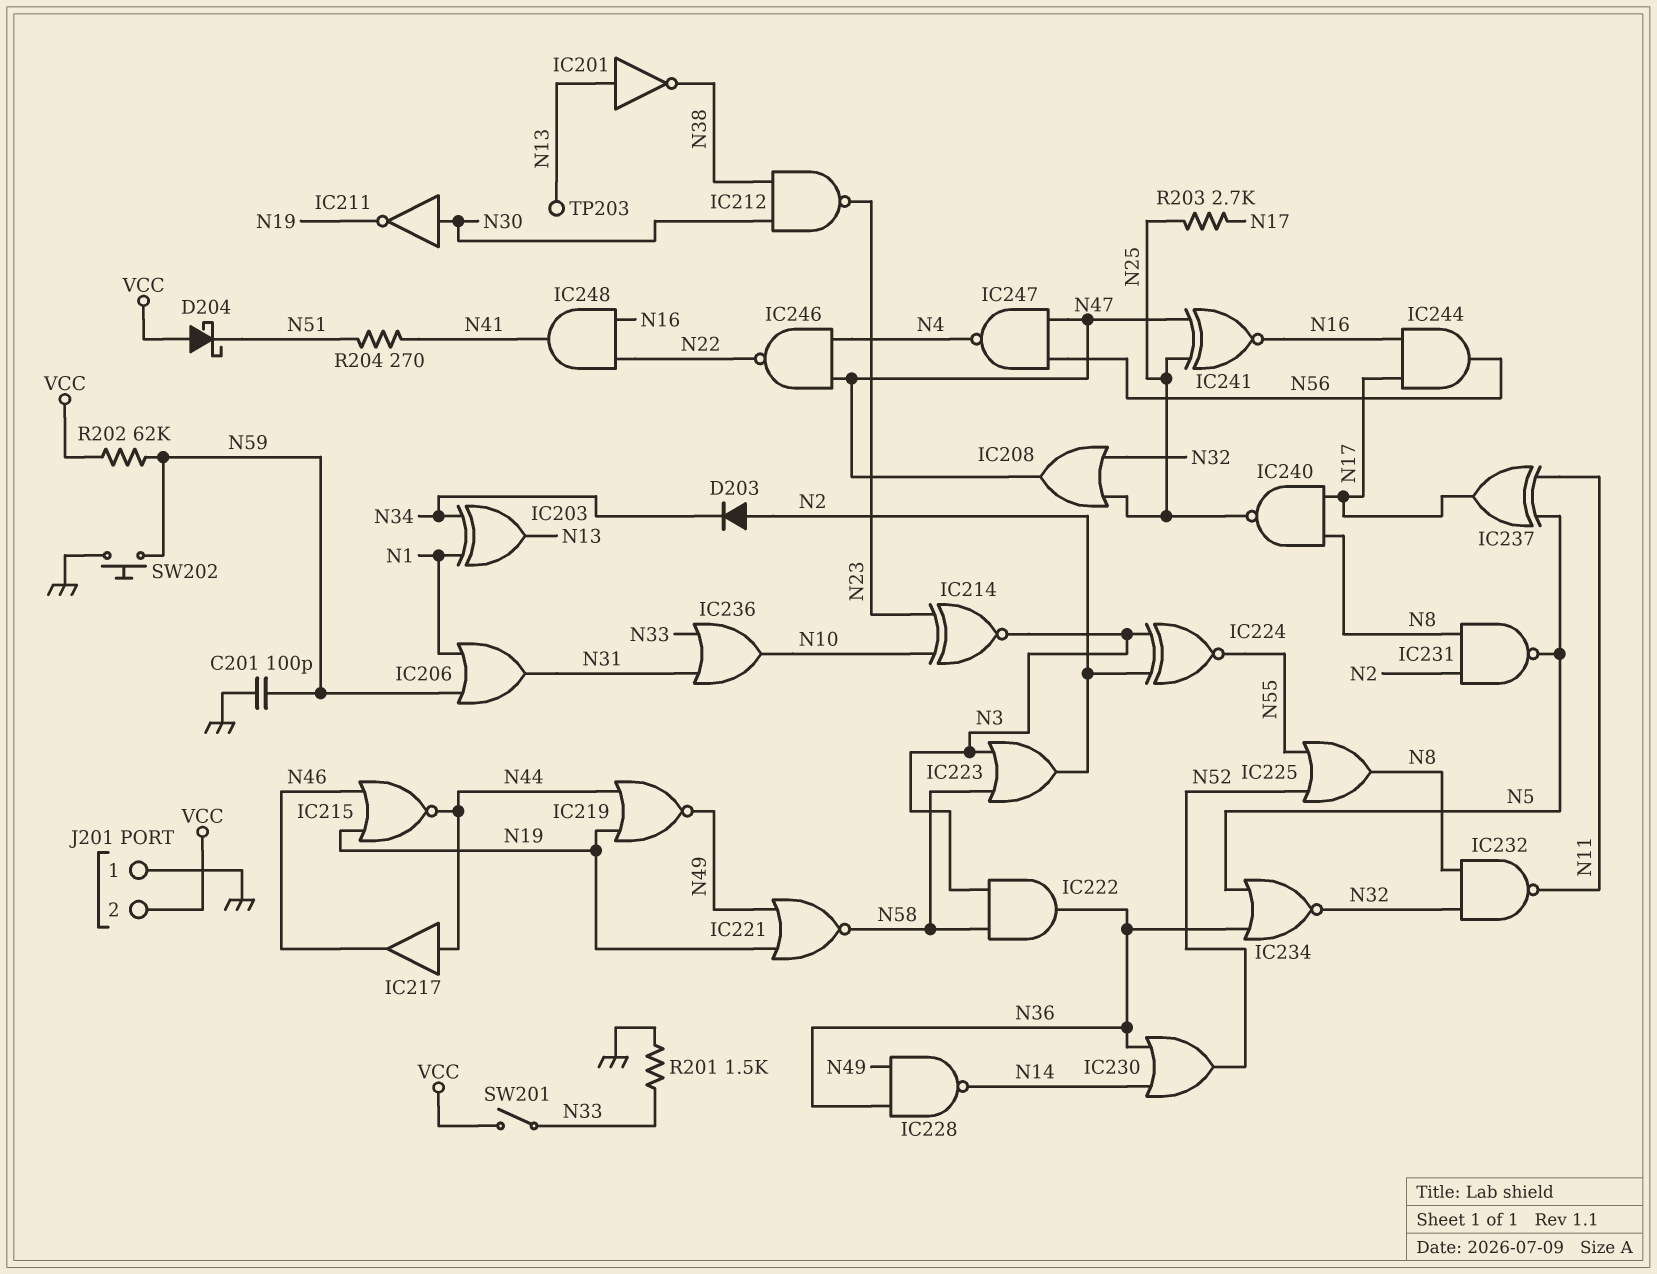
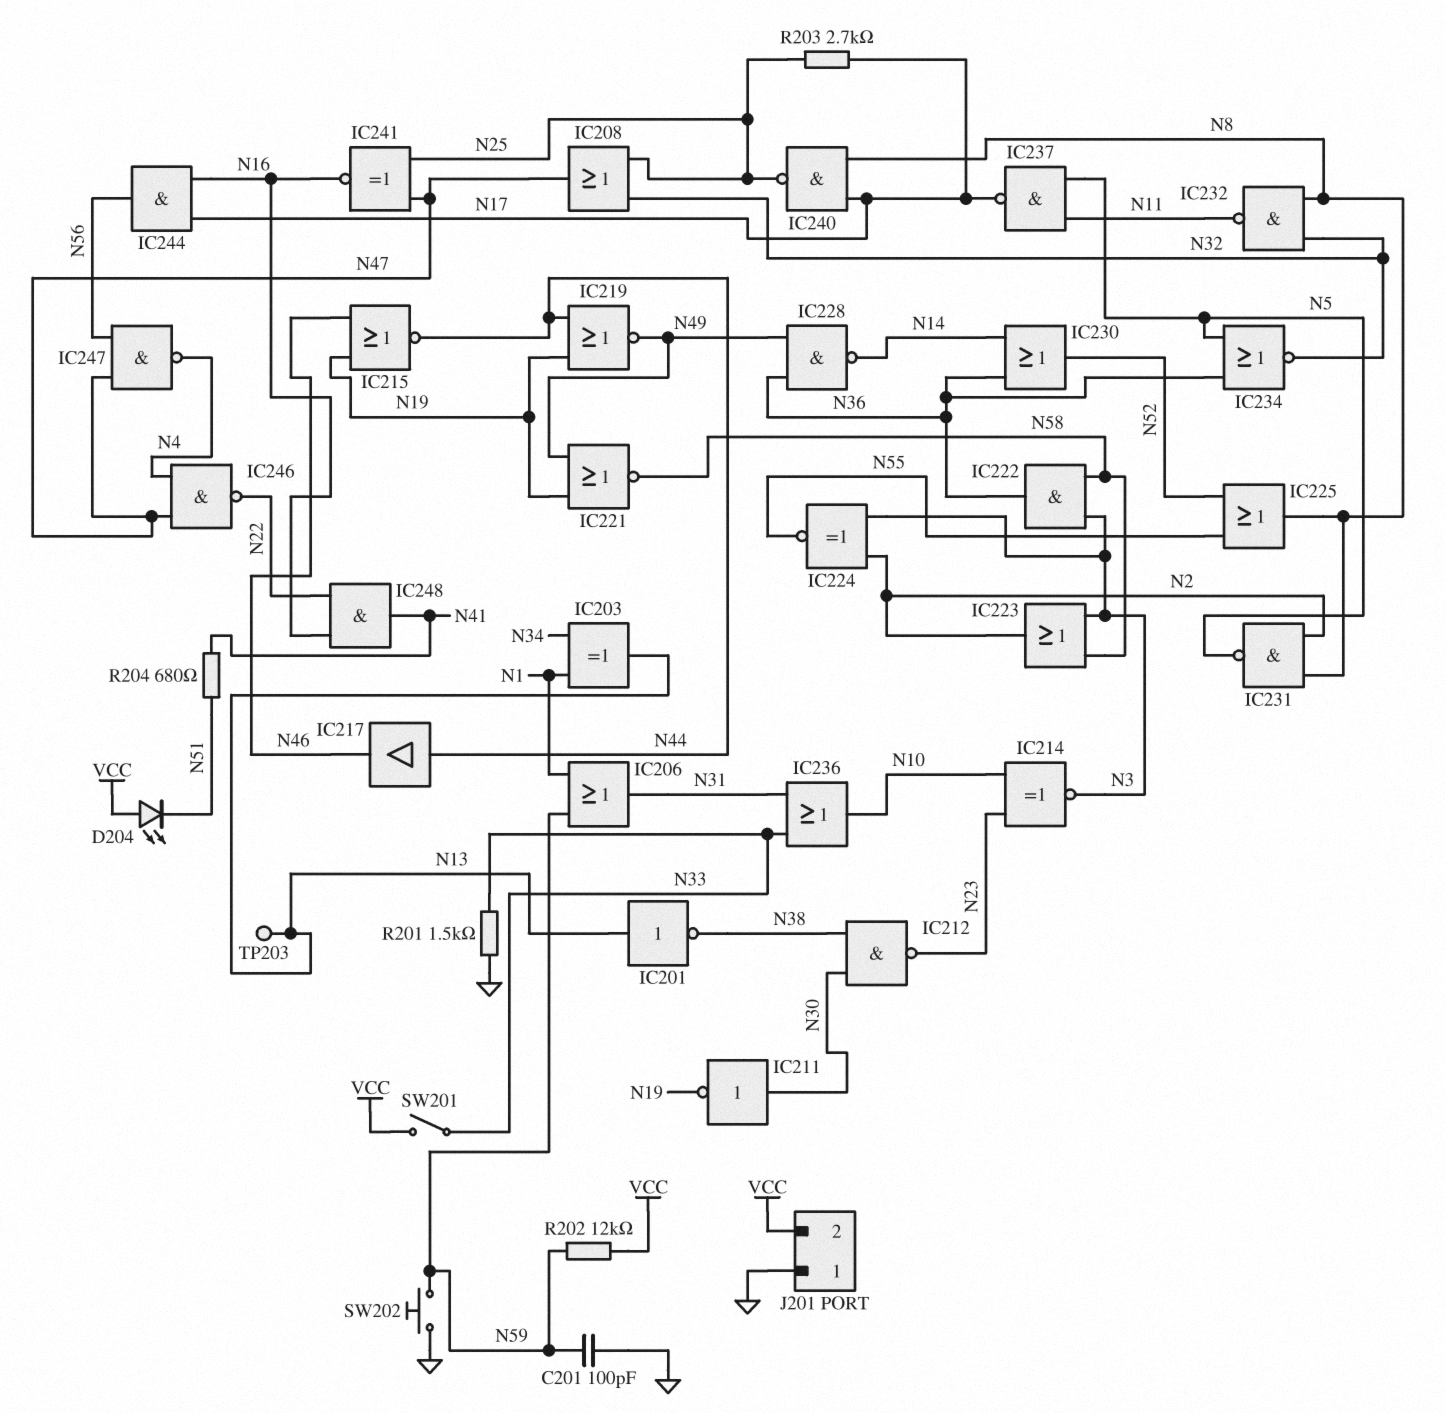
D203: diode (A N2, K N34) -> none
D204: schottky (A VCC, K N51) -> LED (A VCC, K N51)
IC237: XOR (in N5, in N11, out N17) -> NAND (in N5, in N11, out N17)
R202: 62k (N59, VCC) -> 12k (N59, VCC)
R204: 270 (N41, N51) -> 680 (N41, N51)

